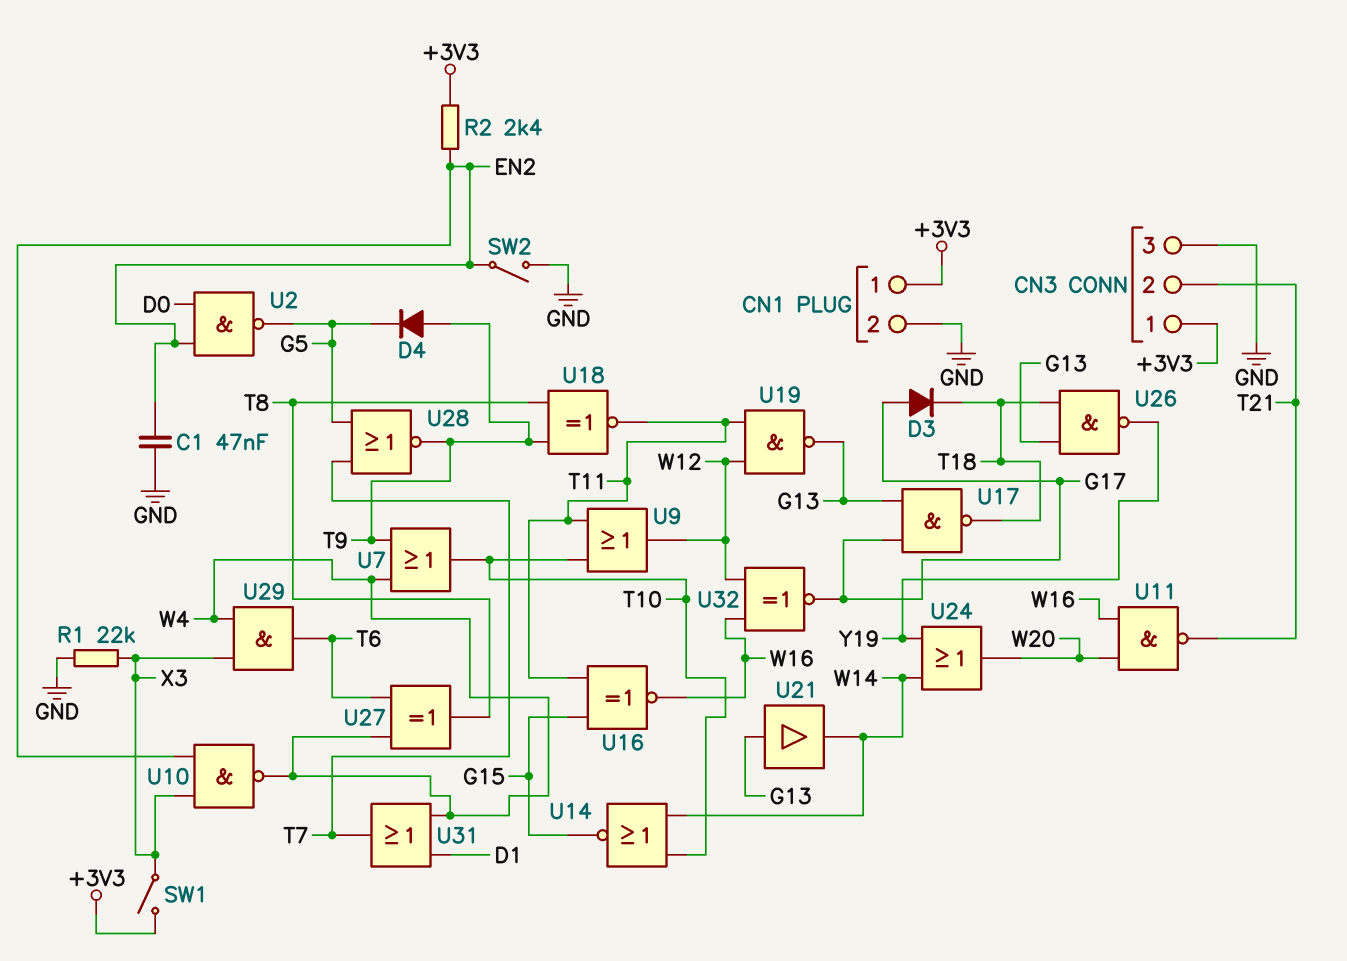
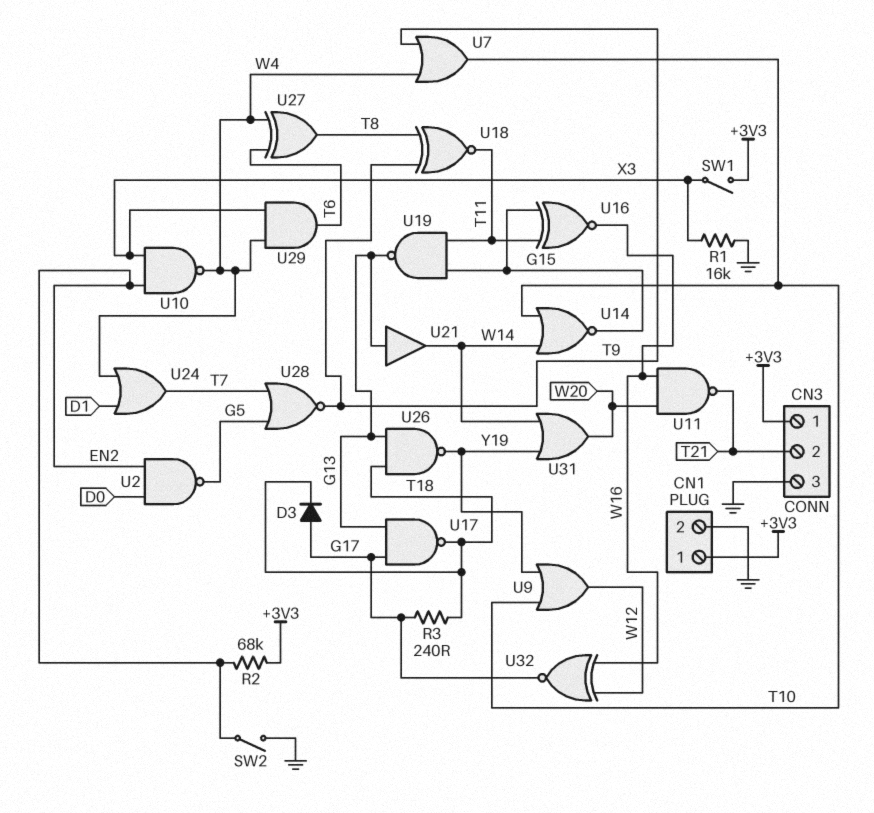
C1: 47nF (EN2, GND) -> none
D4: diode (A T9, K G5) -> none
R1: 22k (GND, X3) -> 16k (GND, X3)
R2: 2.4k (+3V3, EN2) -> 68k (+3V3, EN2)
R3: none -> 240 (G17, T18)
U9: OR (in T10, in T11, out W12) -> OR (in T10, in Y19, out W12)
U19: NAND (in T11, in W12, out G13) -> NAND (in G15, in T11, out G13)
U24: OR (in W14, in Y19, out W20) -> OR (in D1, in W4, out T7)
U31: OR (in D1, in W4, out T7) -> OR (in W14, in Y19, out W20)

